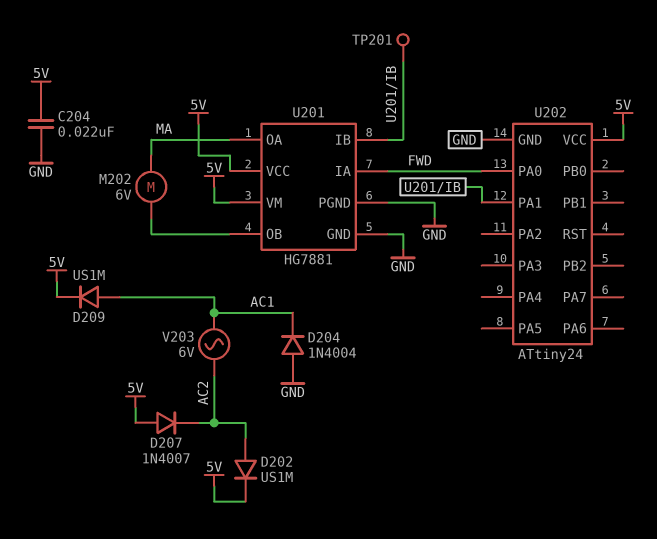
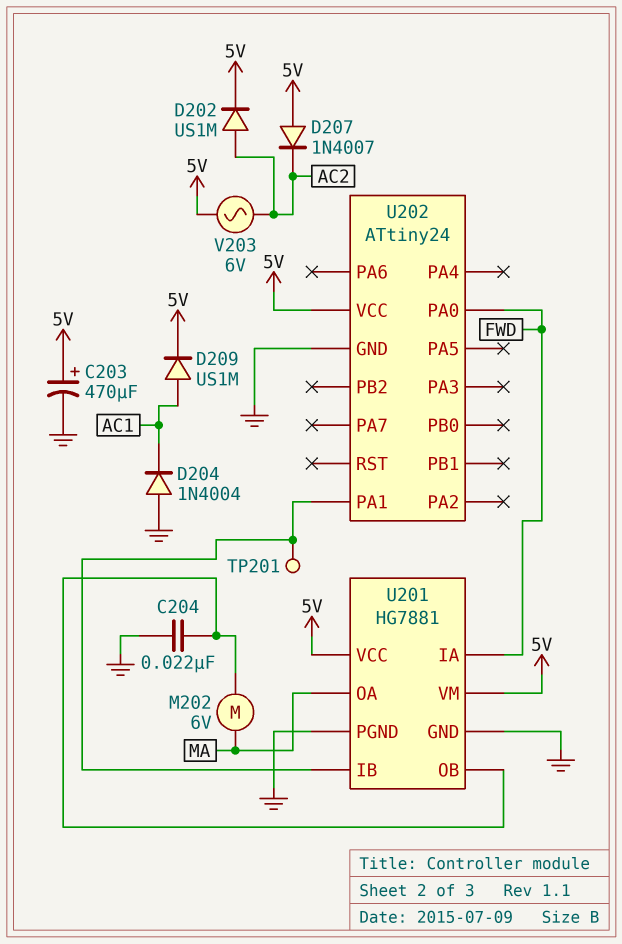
C203: none -> 470uF (plus 5V, minus GND)
C204: 22nF (5V, GND) -> 22nF (GND, U201/OB)
V203: AC 6V (AC1, AC2) -> AC 6V (5V, AC2)

